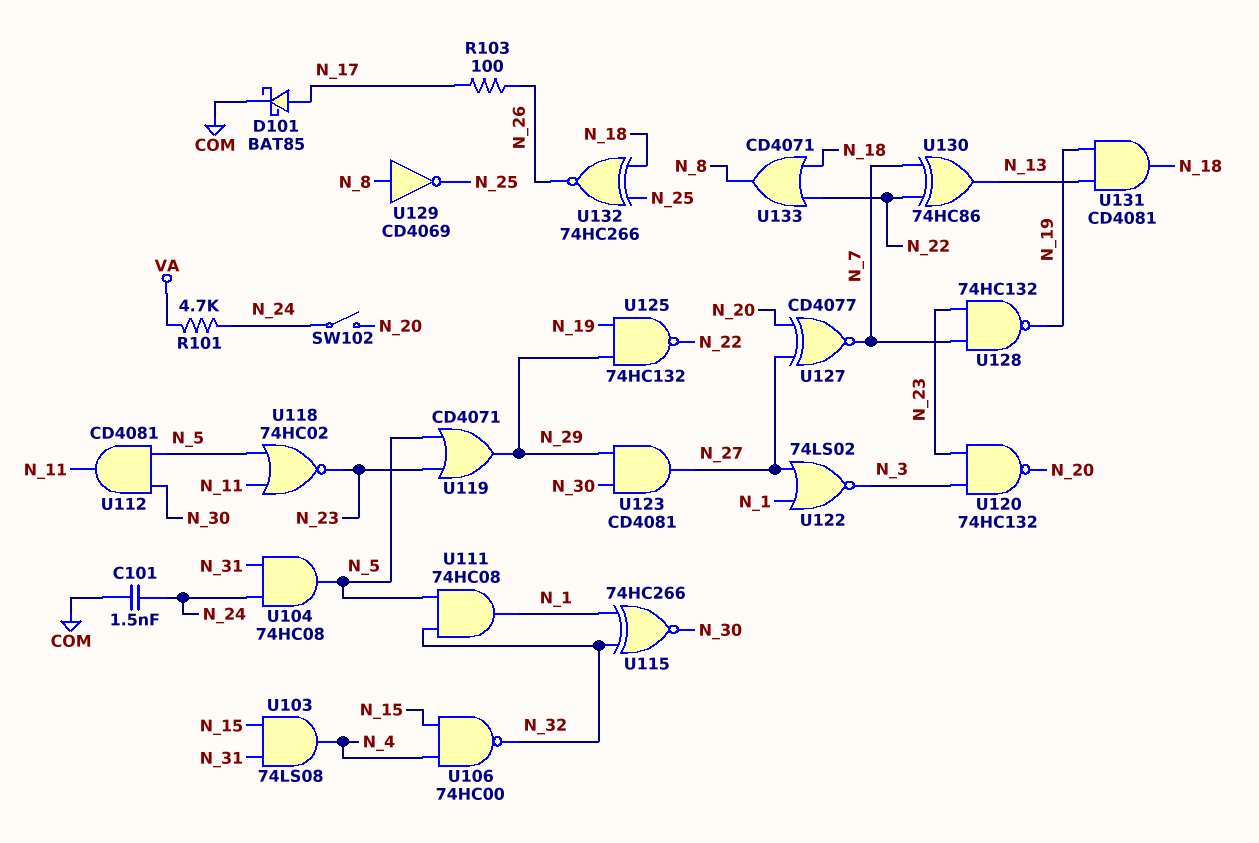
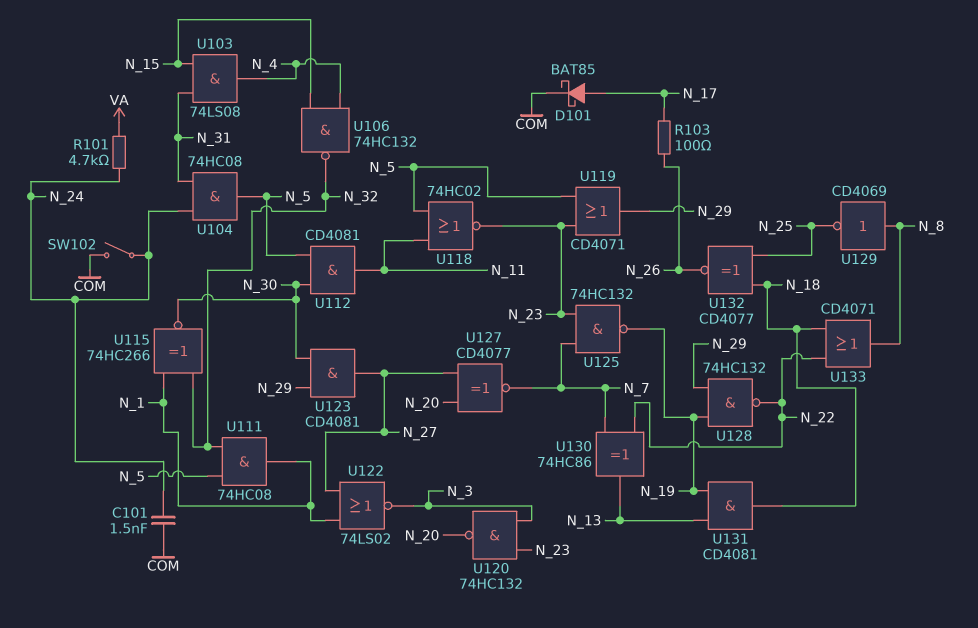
SW102: switch (N_20, N_24) -> switch (COM, N_24)
U106: NAND 74HC00 (in N_4, in N_15, out N_32) -> NAND 74HC132 (in N_4, in N_15, out N_32)
U125: NAND 74HC132 (in N_19, in N_29, out N_22) -> NAND 74HC132 (in N_7, in N_23, out N_19)
U128: NAND 74HC132 (in N_7, in N_23, out N_19) -> NAND 74HC132 (in N_19, in N_29, out N_22)
U132: XNOR 74HC266 (in N_18, in N_25, out N_26) -> XNOR CD4077 (in N_18, in N_25, out N_26)

